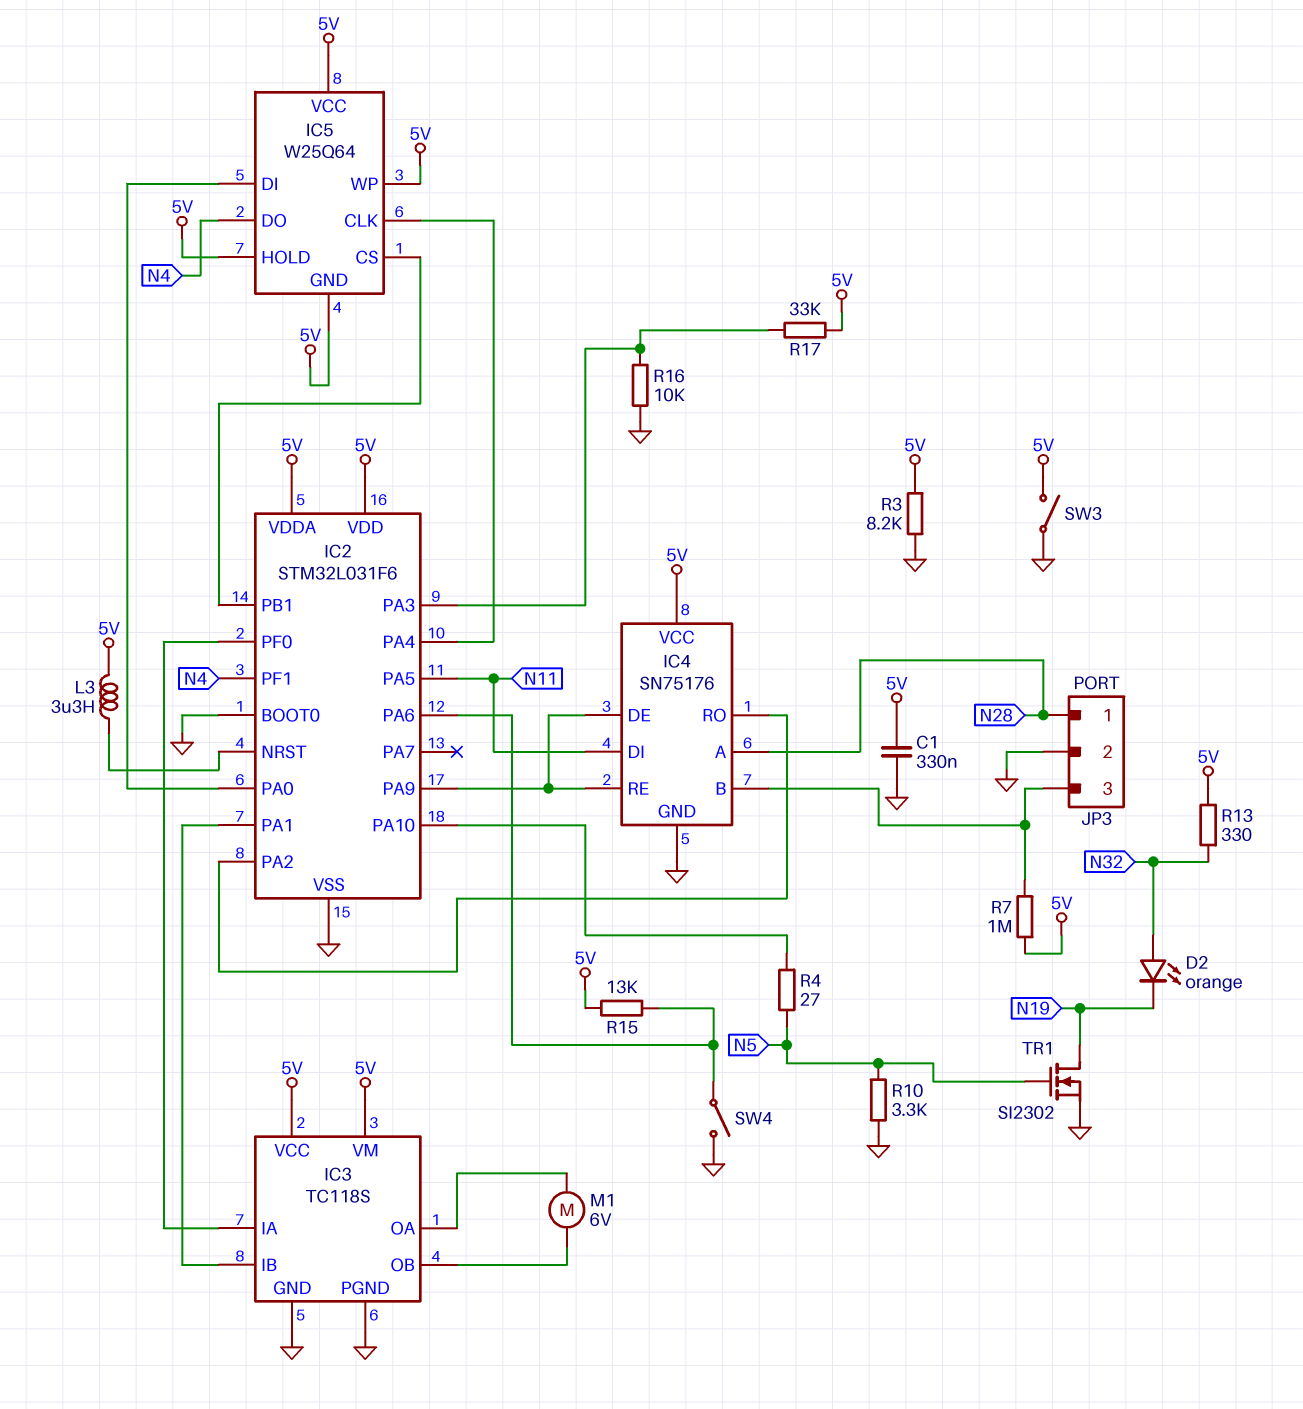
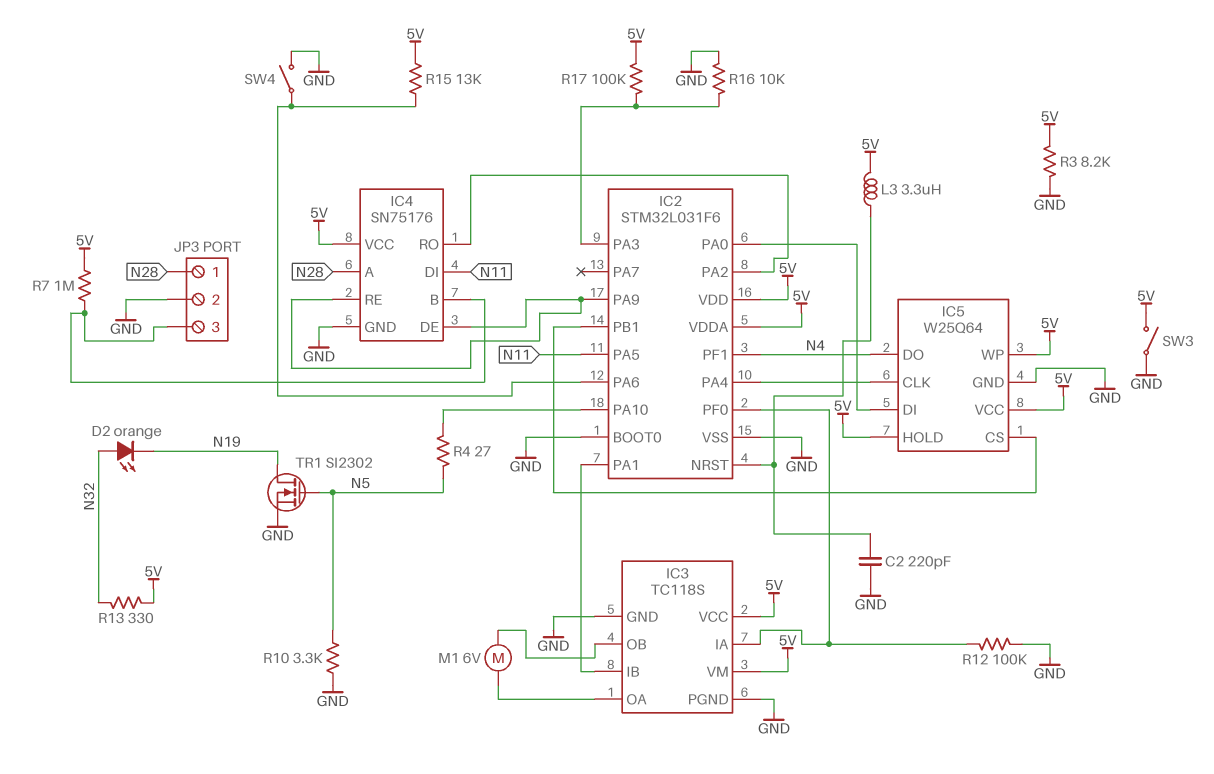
C1: 330nF (5V, GND) -> none
C2: none -> 220pF (GND, IC2/NRST)
IC5 pin GND: 5V -> GND
R12: none -> 100k (GND, IC2/PF0)
R17: 33k (5V, IC2/PA3) -> 100k (5V, IC2/PA3)

